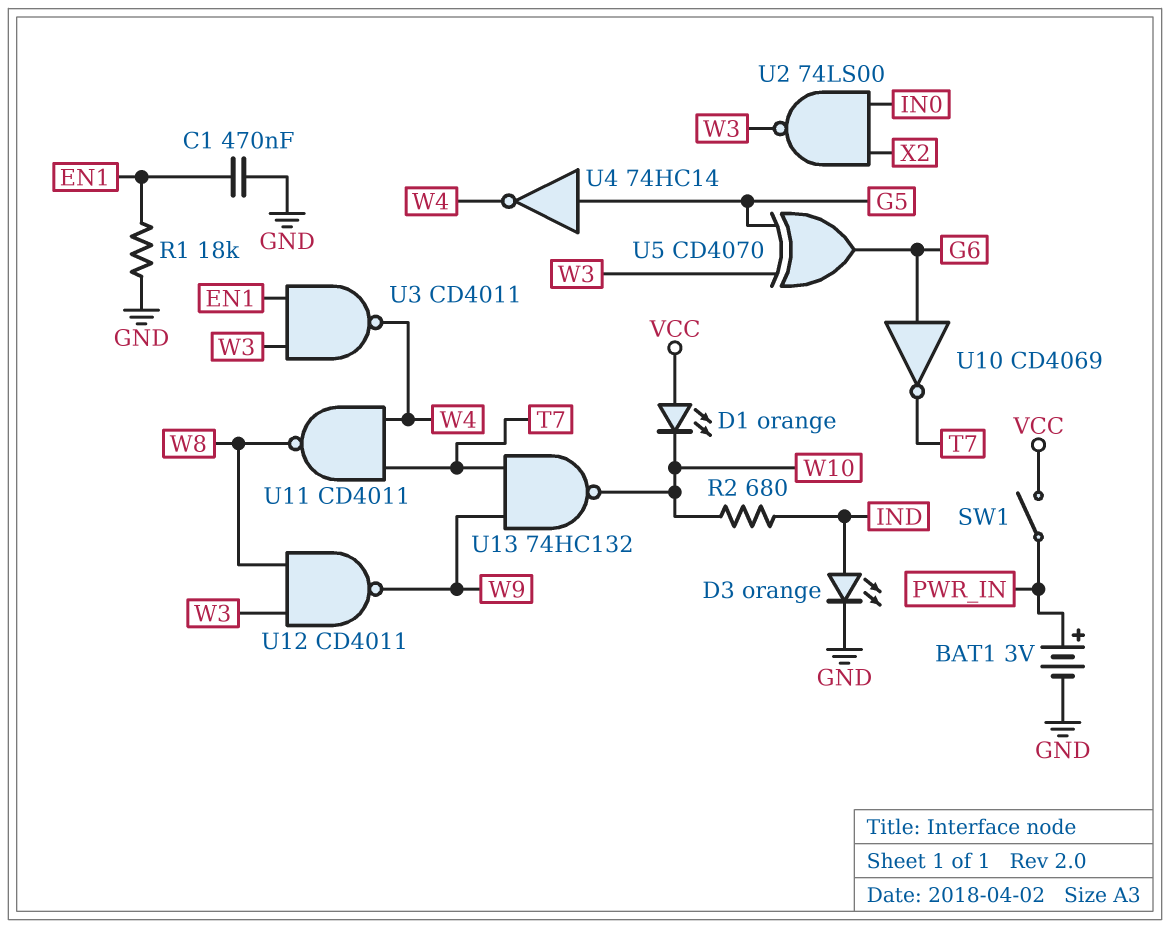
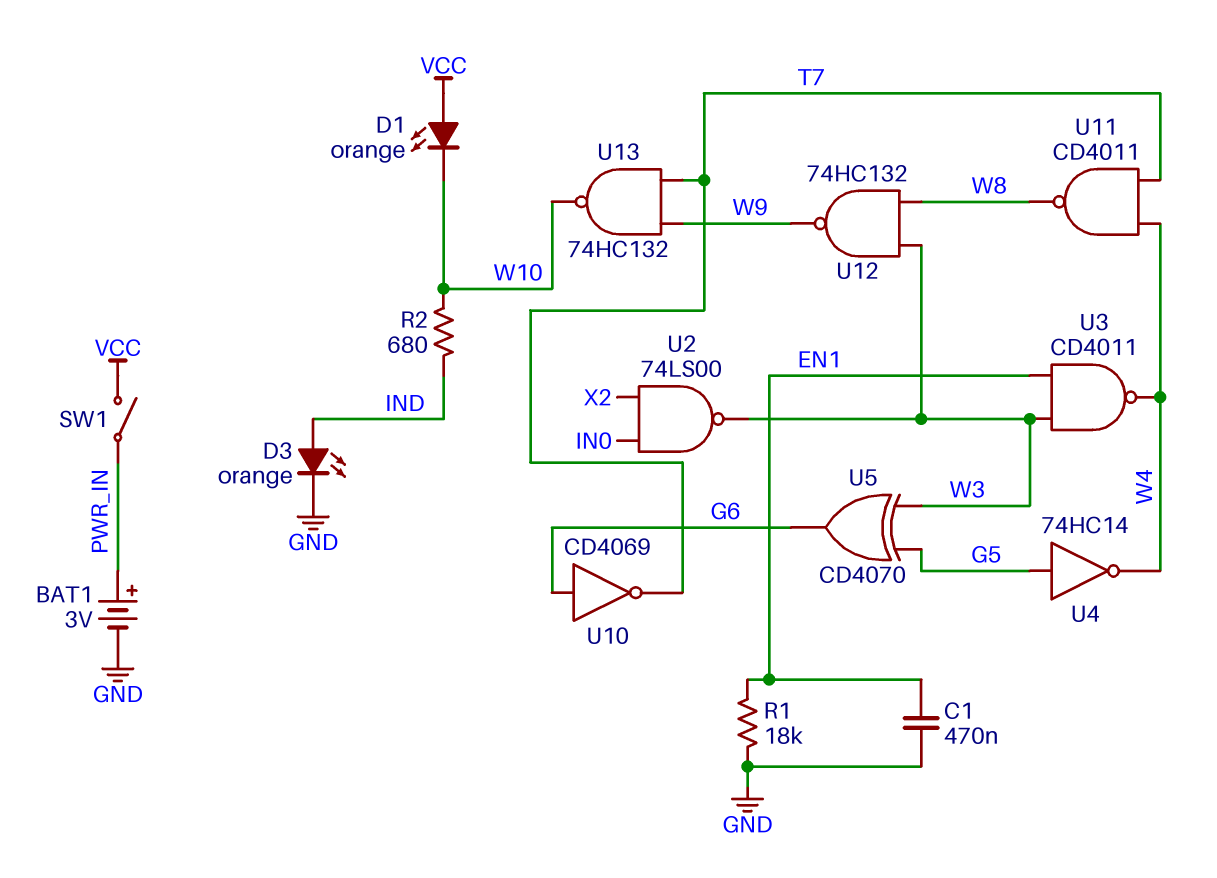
U12: NAND CD4011 (in W3, in W8, out W9) -> NAND 74HC132 (in W3, in W8, out W9)

